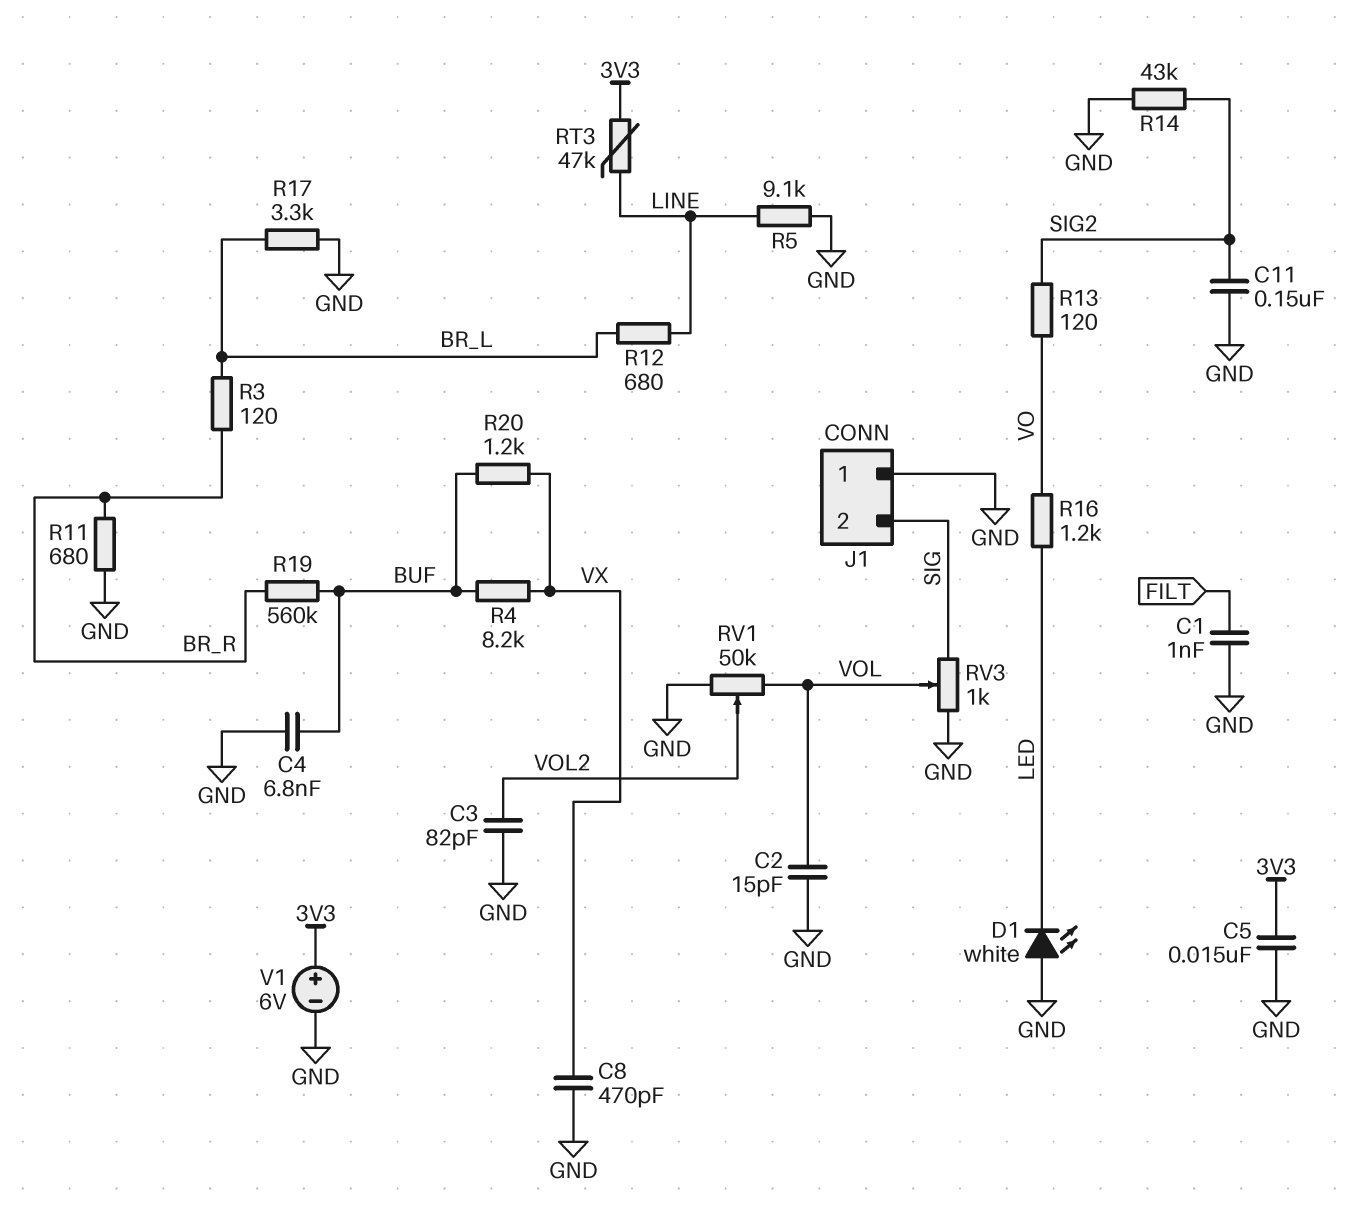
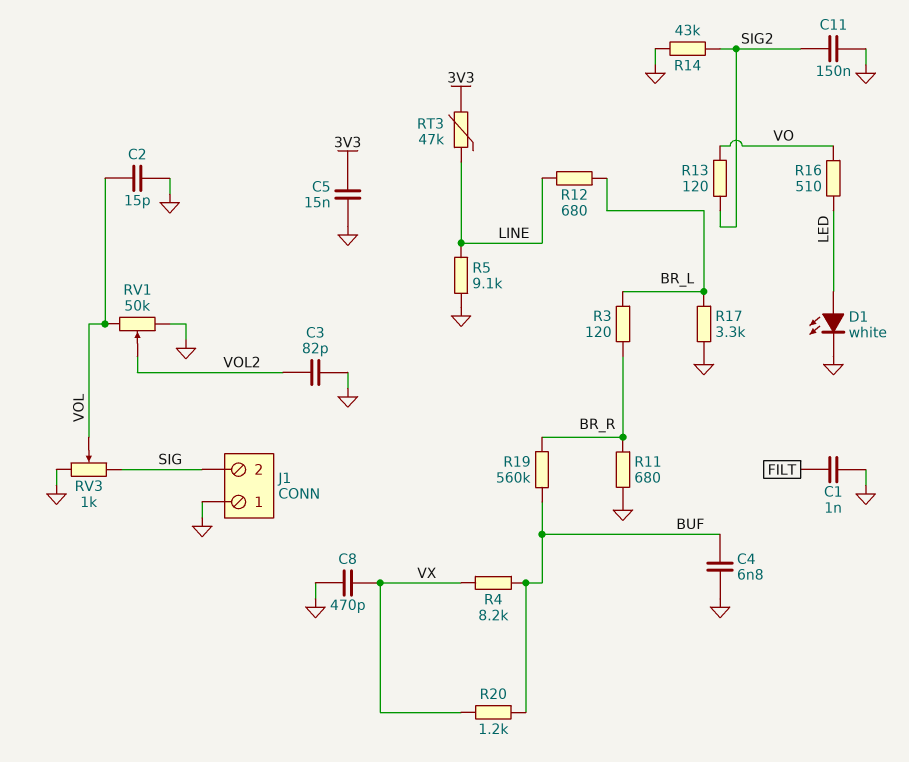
D1: LED white (A GND, K LED) -> LED white (A LED, K GND)
R16: 1.2k (LED, VO) -> 510 (LED, VO)
V1: 6V (plus 3V3, minus GND) -> none

